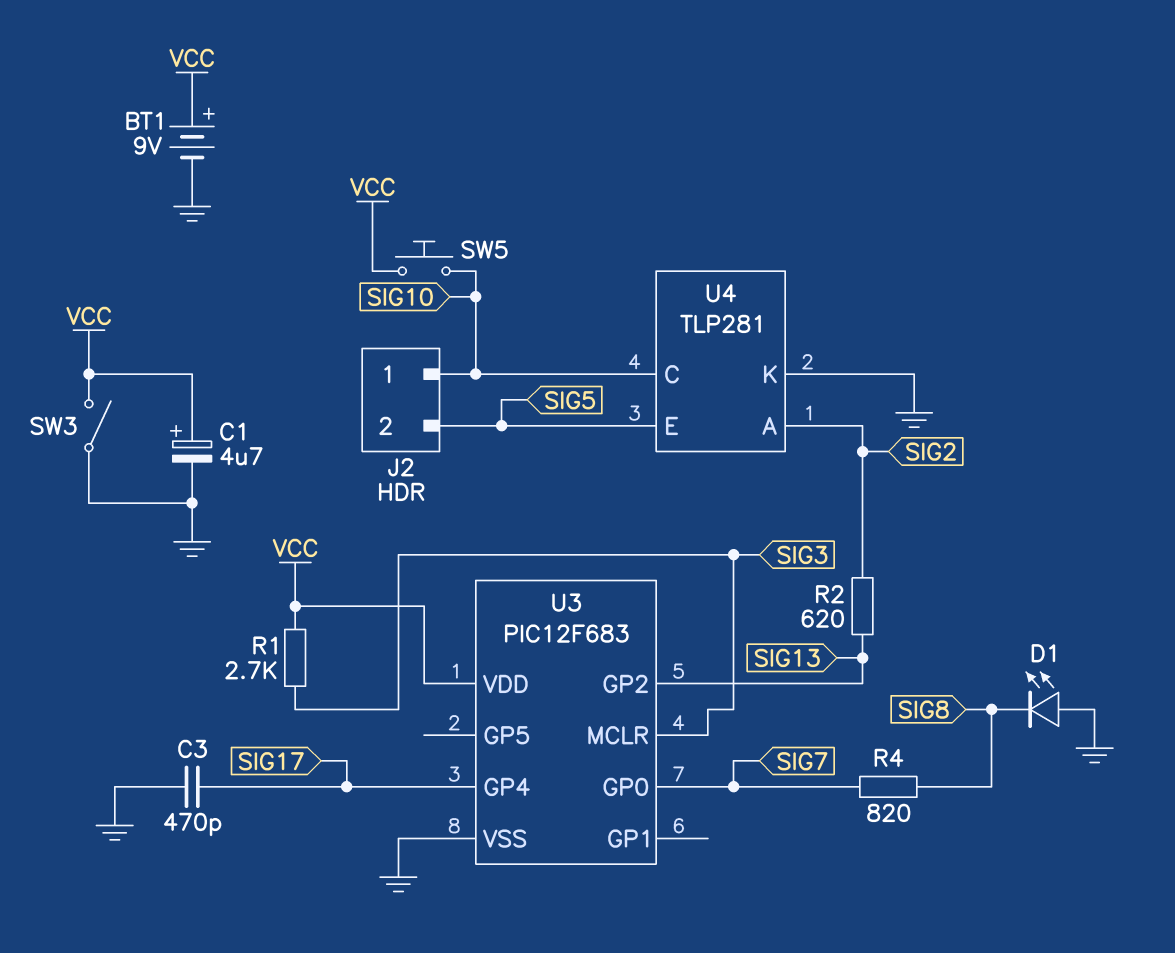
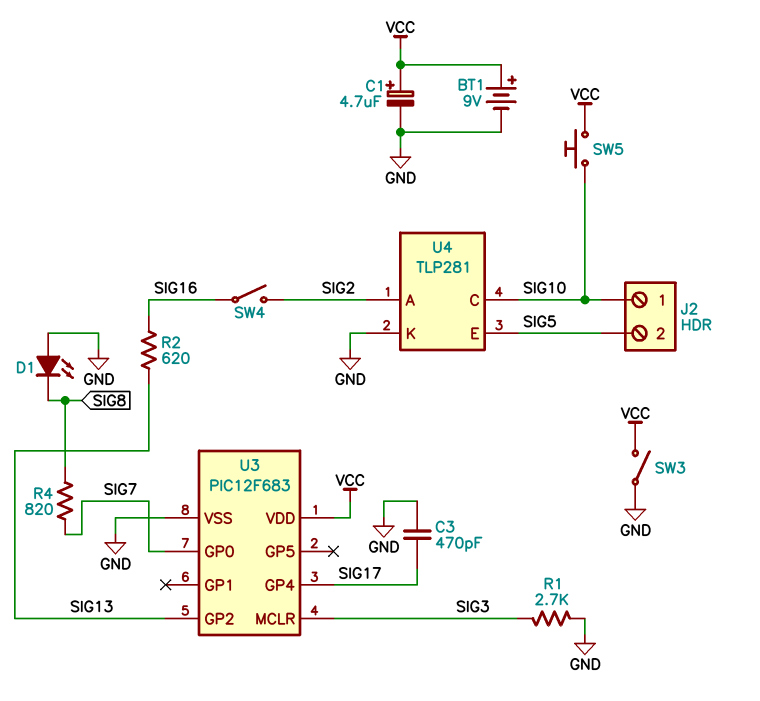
R1: 2.7k (SIG3, VCC) -> 2.7k (GND, SIG3)
R2: 620 (SIG2, SIG13) -> 620 (SIG13, SIG16)
SW4: none -> switch (SIG2, SIG16)

